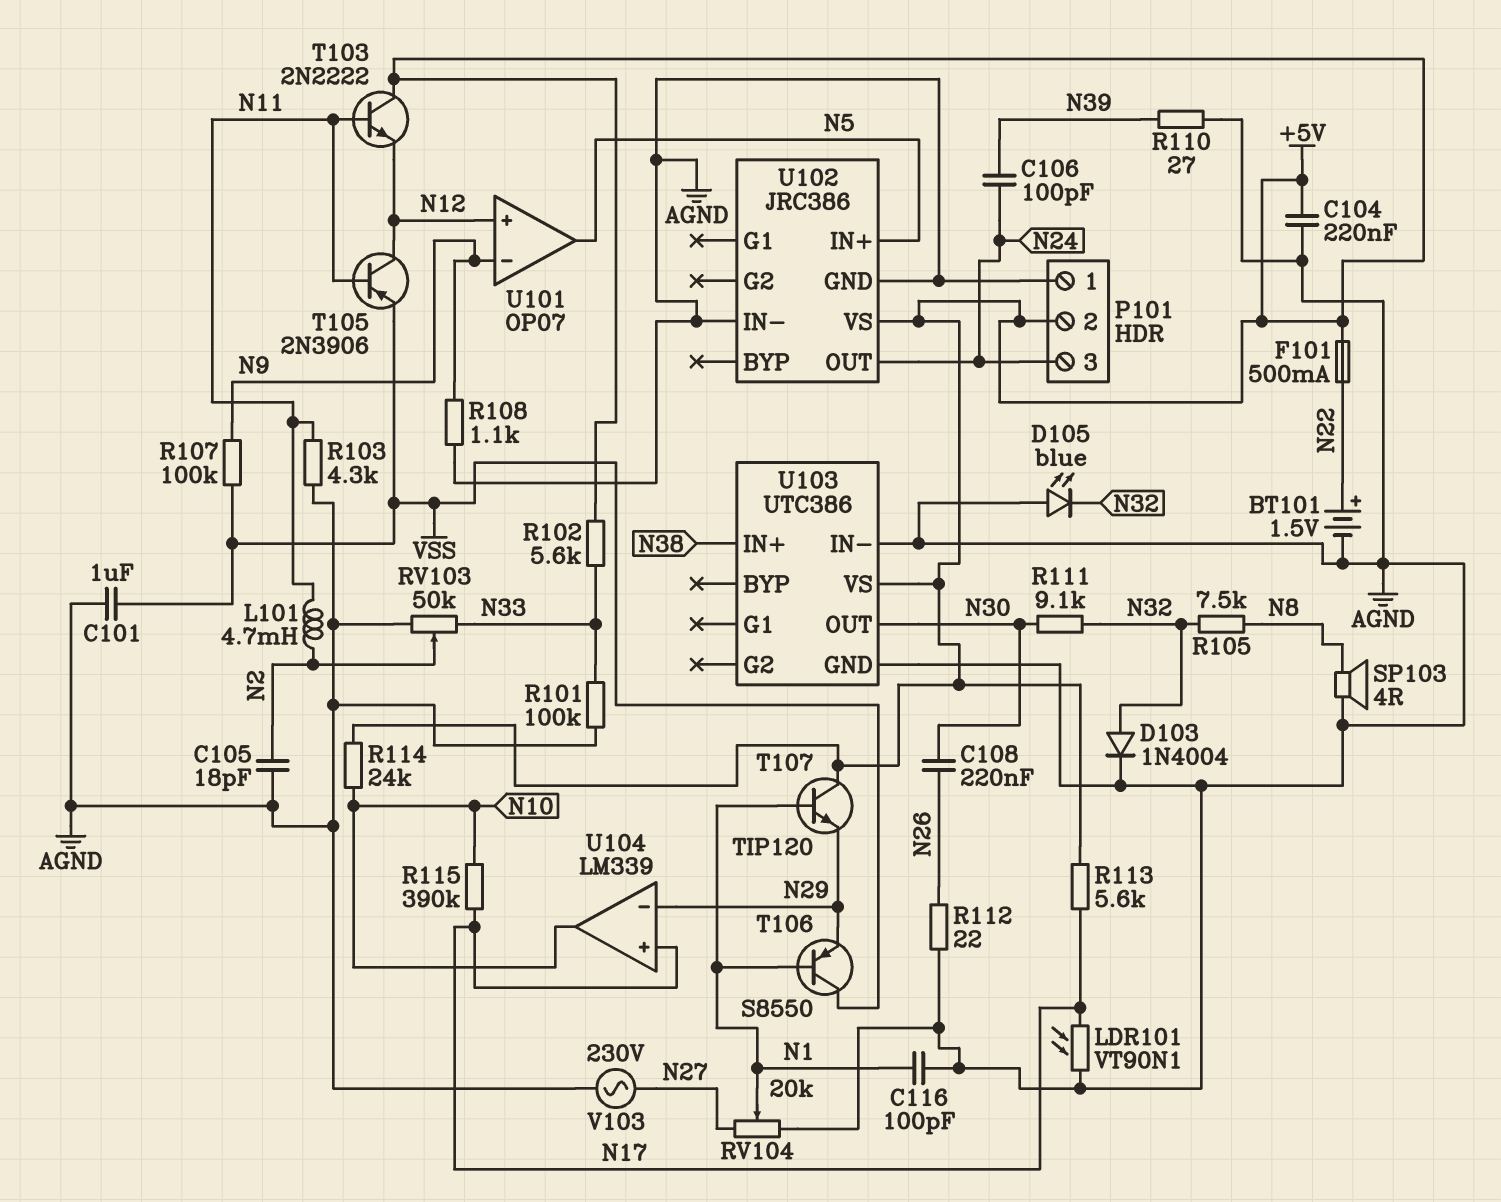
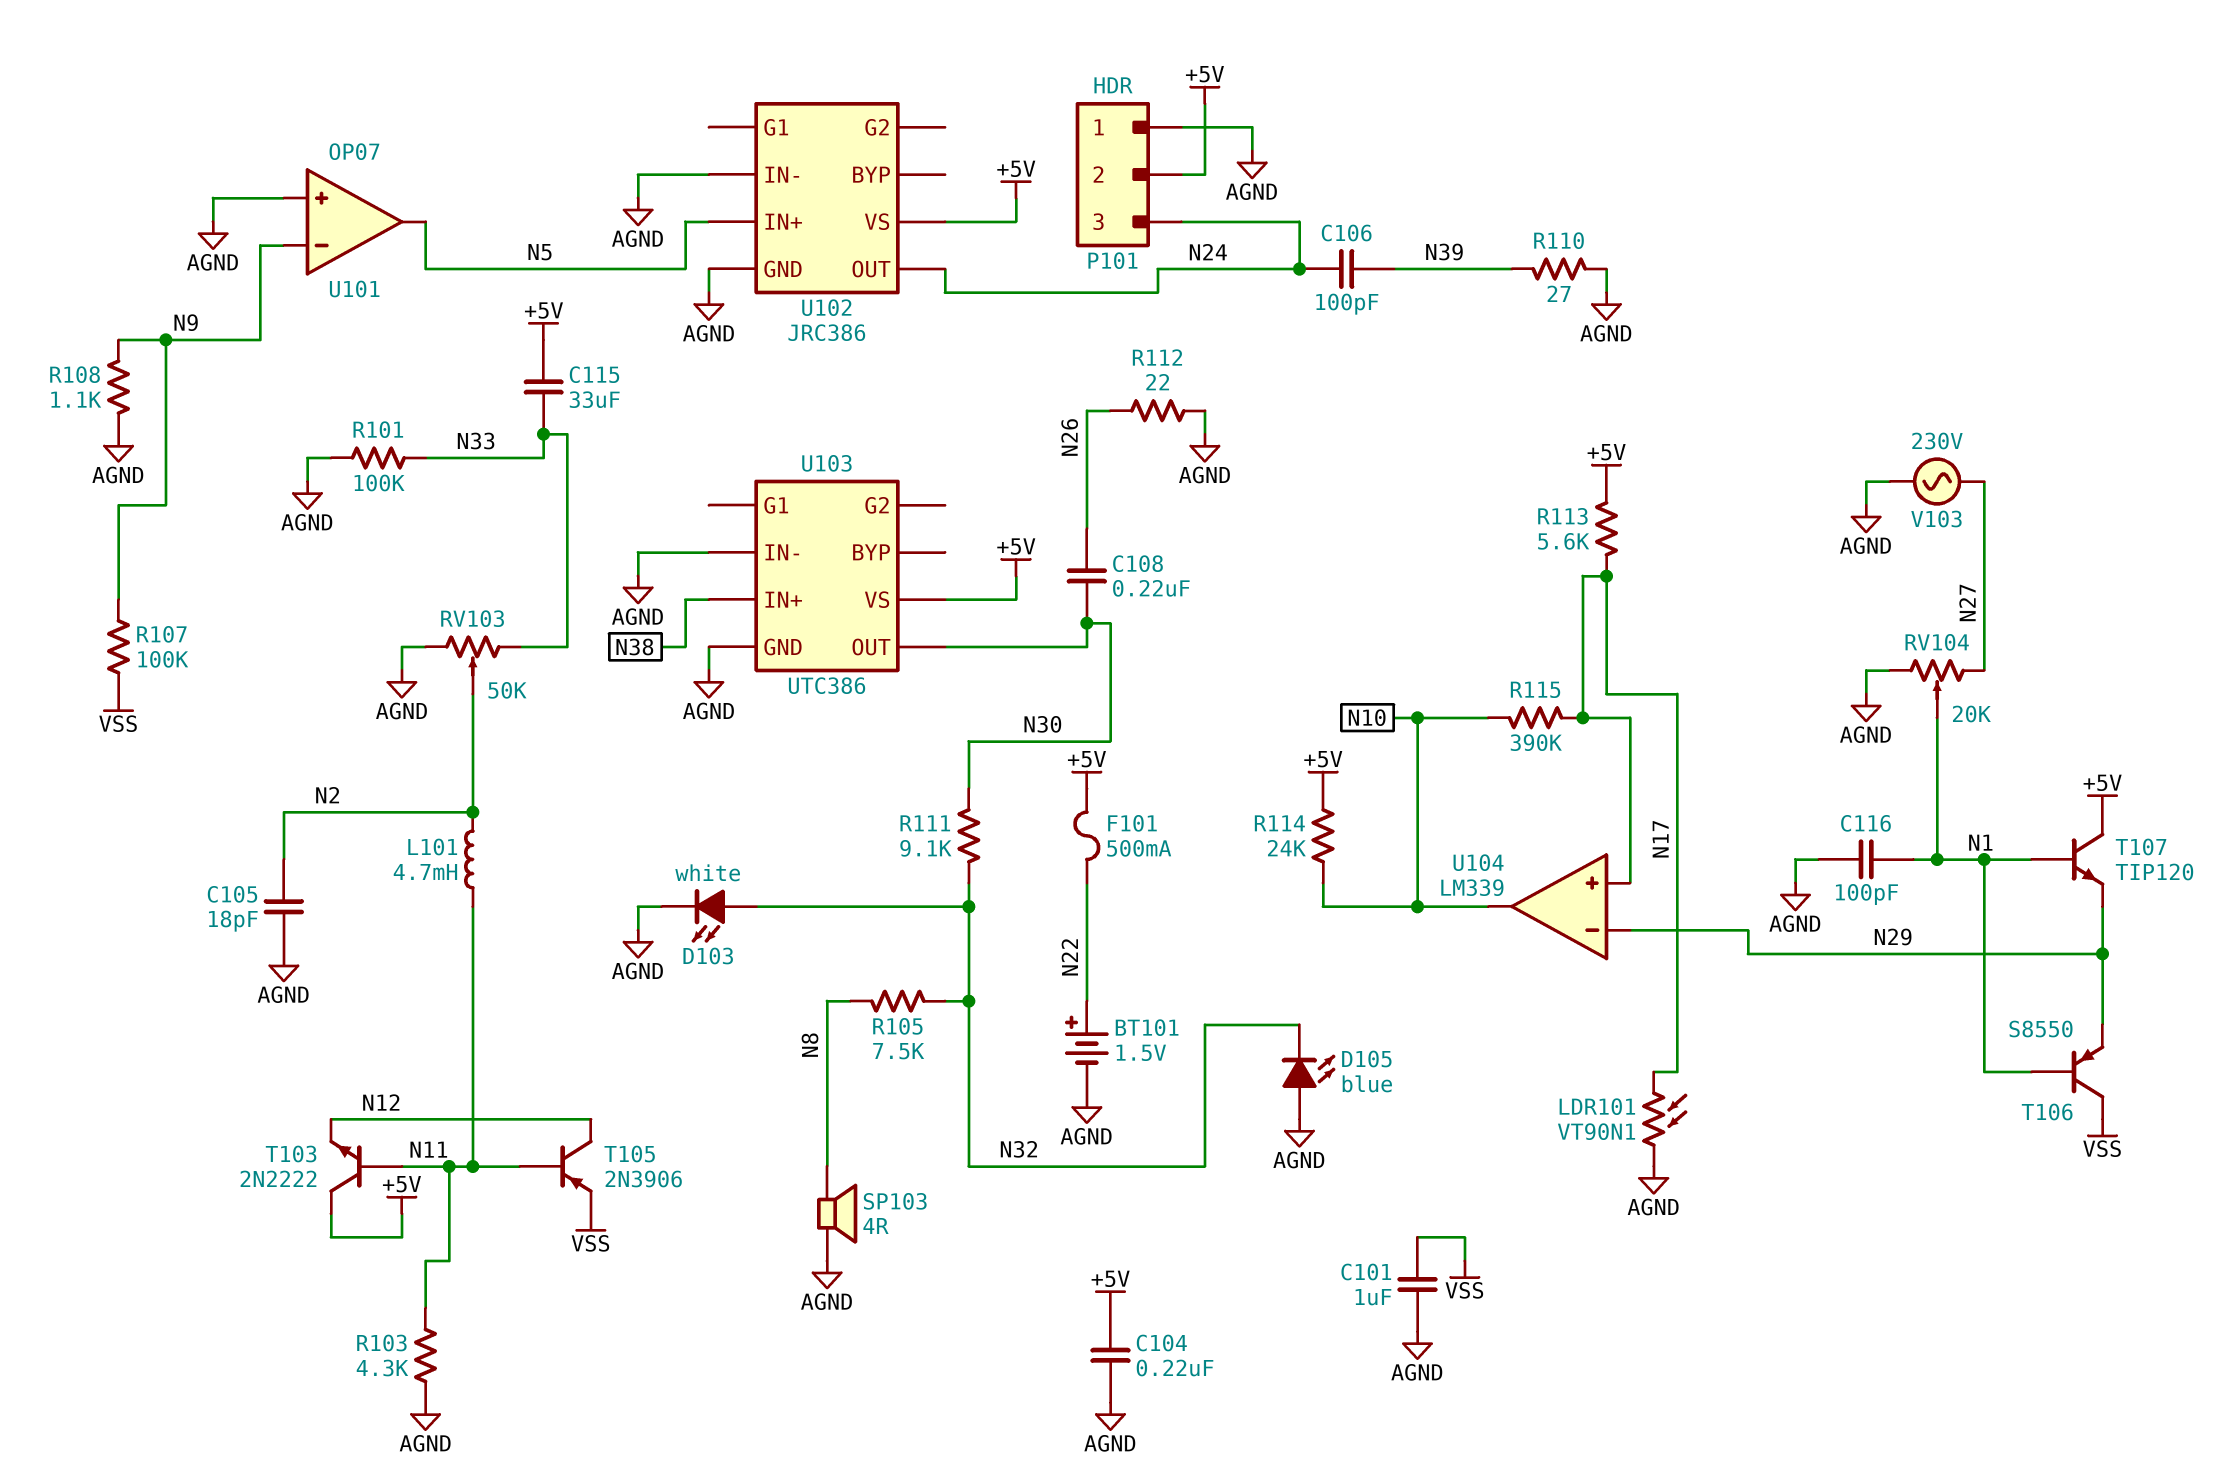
C115: none -> 33uF (+5V, N33)
D103: diode 1N4004 (A N32, K AGND) -> LED white (A N32, K AGND)
R102: 5.6k (+5V, N33) -> none
U101 pin in+: N12 -> AGND

